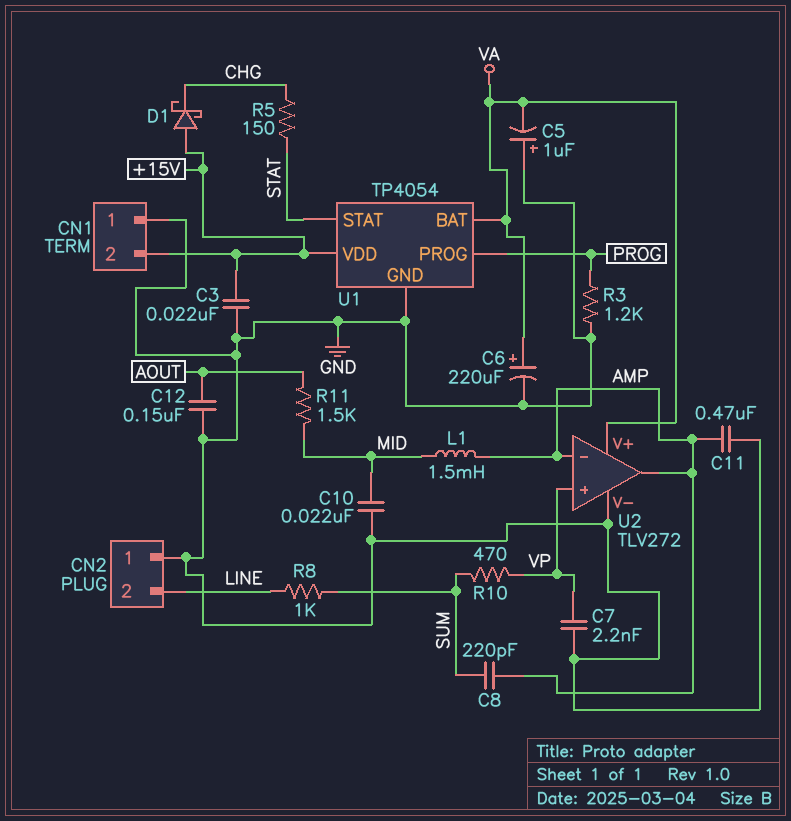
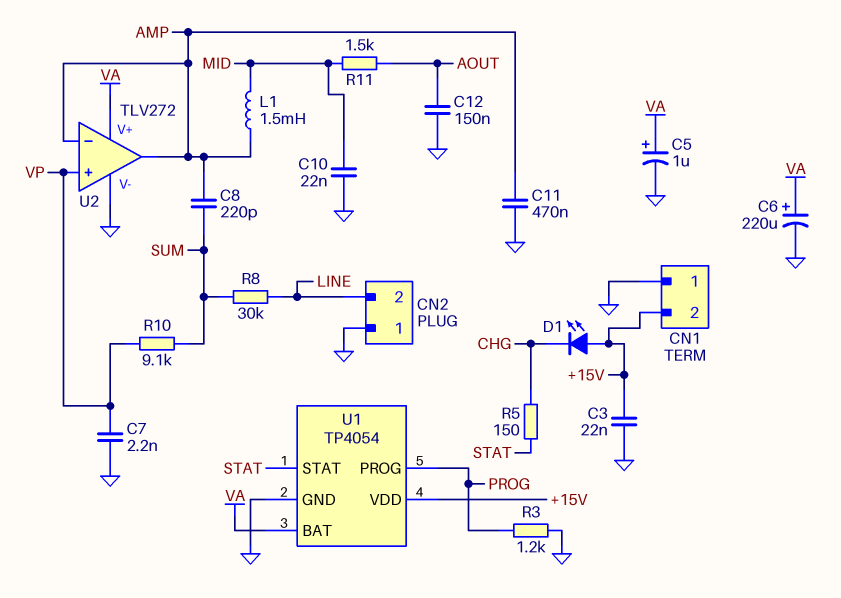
C5: 1uF (plus GND, minus VA) -> 1uF (plus VA, minus GND)
D1: schottky (A +15V, K CHG) -> LED (A +15V, K CHG)
R8: 1k (LINE, SUM) -> 30k (LINE, SUM)
R10: 470 (SUM, VP) -> 9.1k (SUM, VP)

